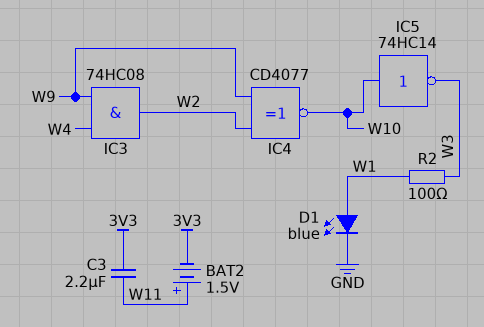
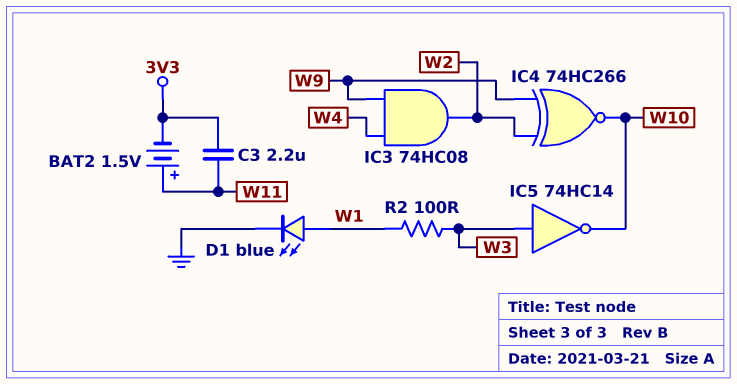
IC4: XNOR CD4077 (in W2, in W9, out W10) -> XNOR 74HC266 (in W2, in W9, out W10)
IC5: NOT 74HC14 (in W10, out W3) -> NOT 74HC14 (in W3, out W10)

